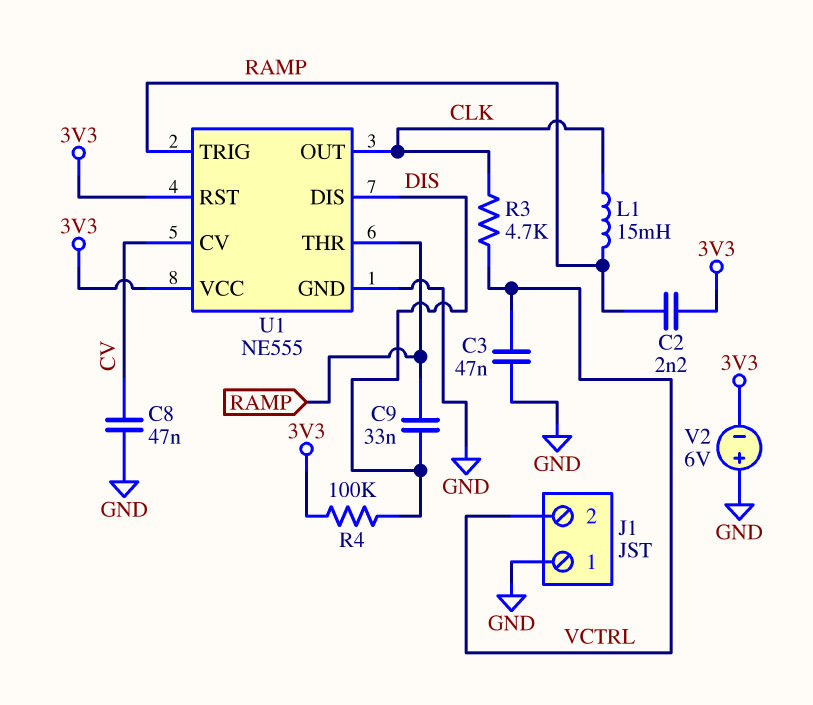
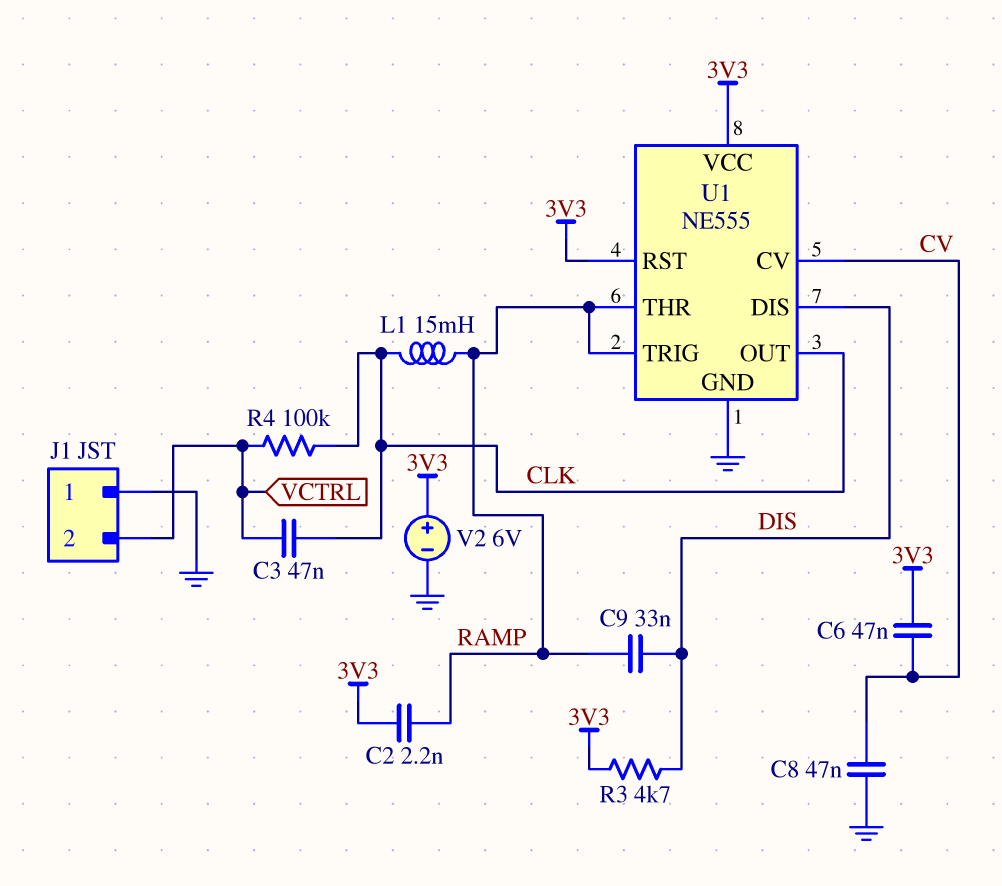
C3: 47nF (GND, VCTRL) -> 47nF (CLK, VCTRL)
C6: none -> 47nF (3V3, CV)
R3: 4.7k (CLK, VCTRL) -> 4.7k (3V3, DIS)
R4: 100k (3V3, DIS) -> 100k (CLK, VCTRL)
V2: 6V (plus GND, minus 3V3) -> 6V (plus 3V3, minus GND)

